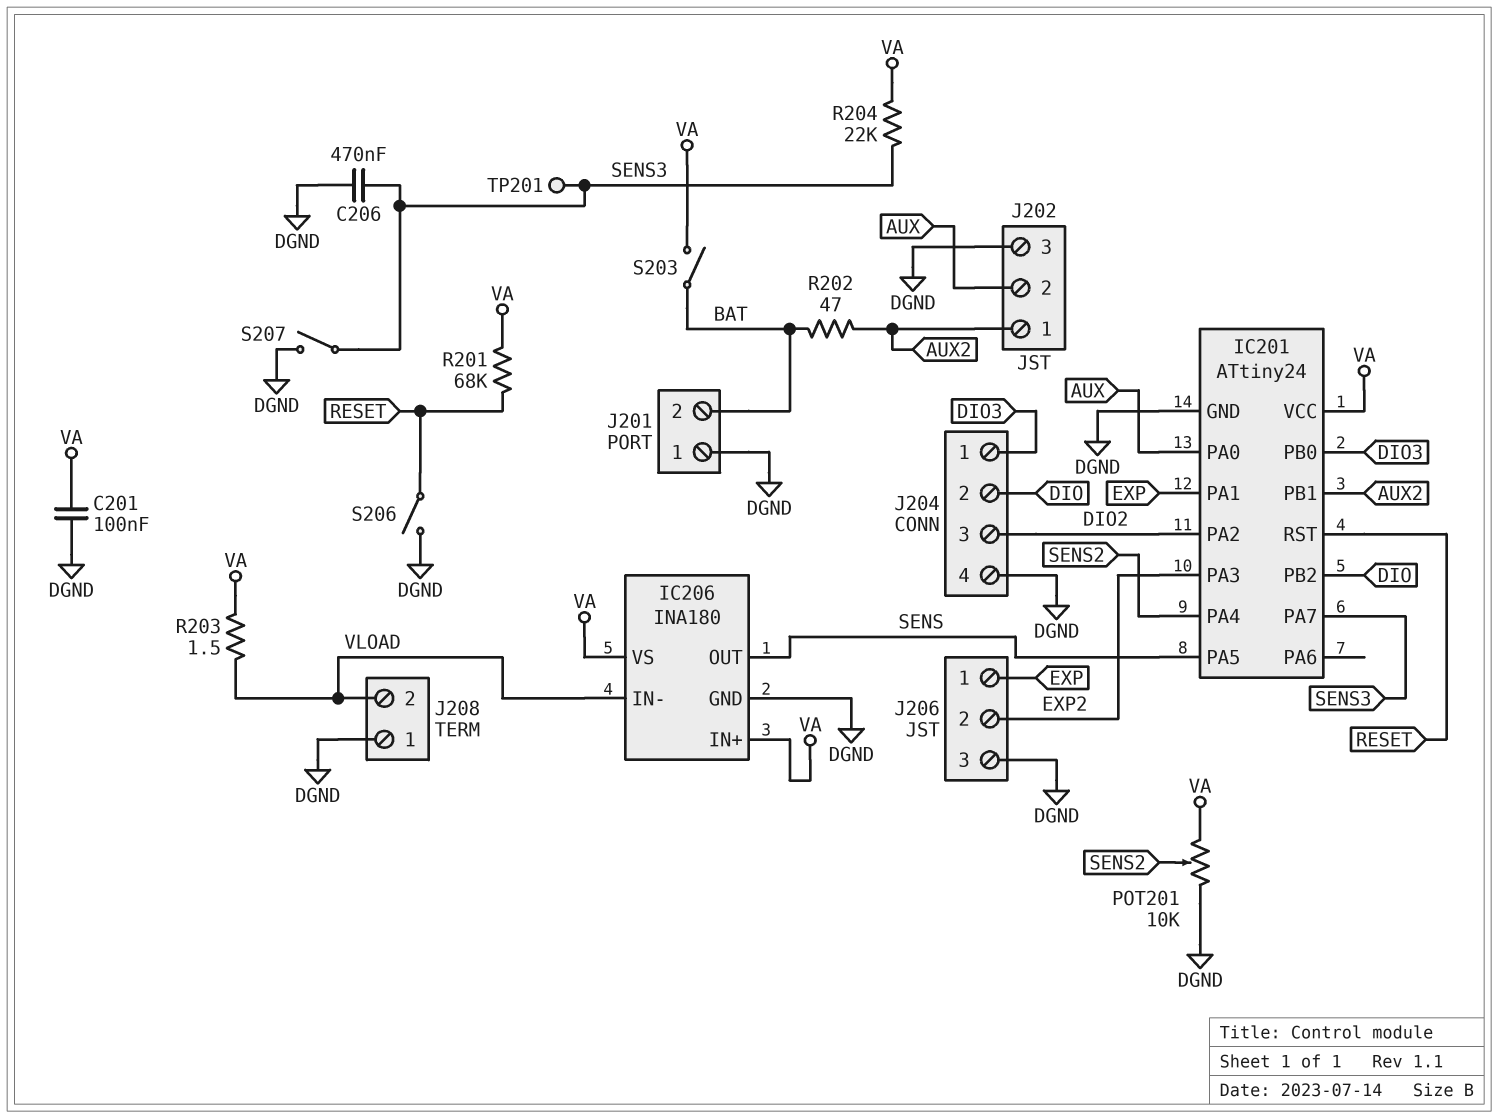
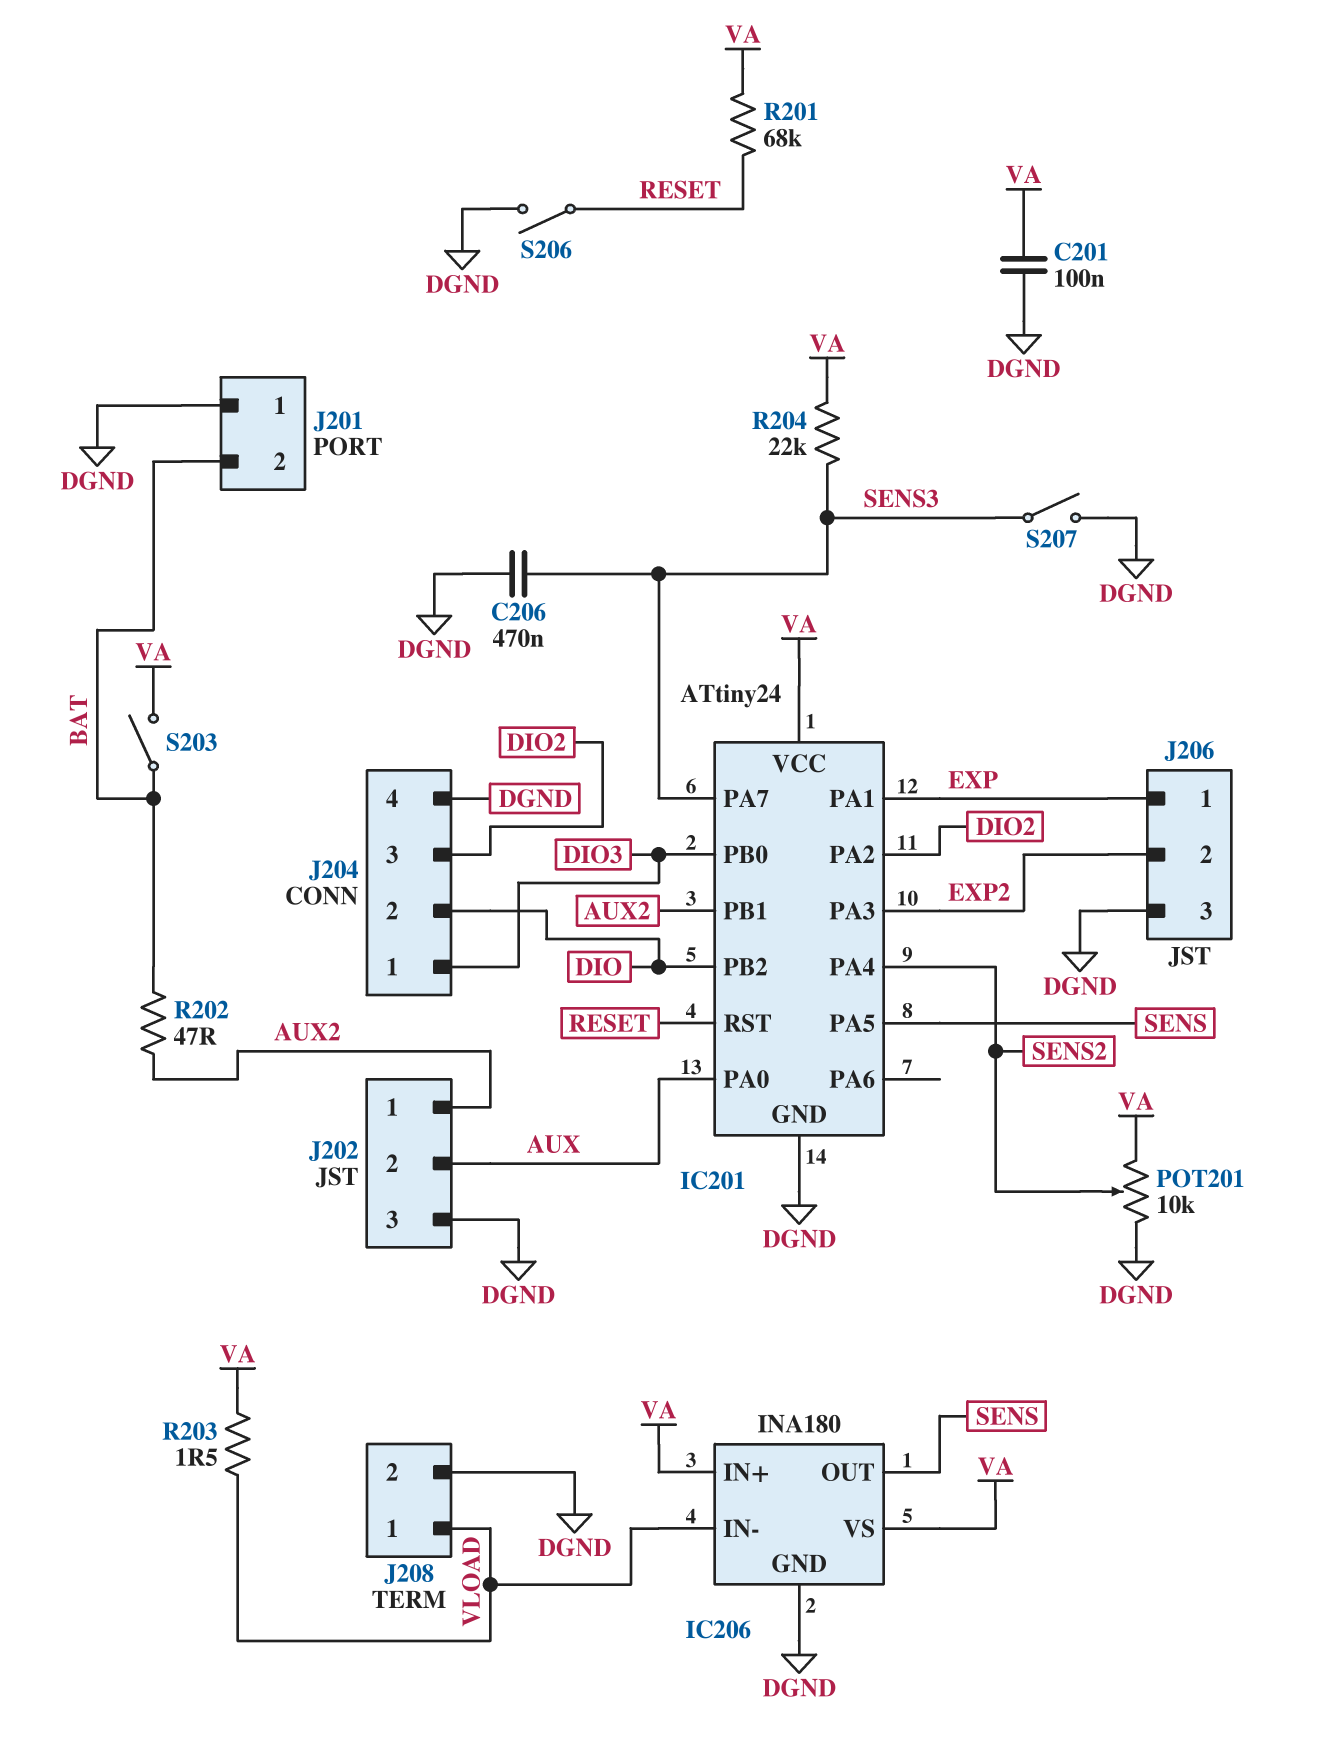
J208 pin 1: DGND -> VLOAD
J208 pin 2: VLOAD -> DGND
TP201: test point (SENS3) -> none

